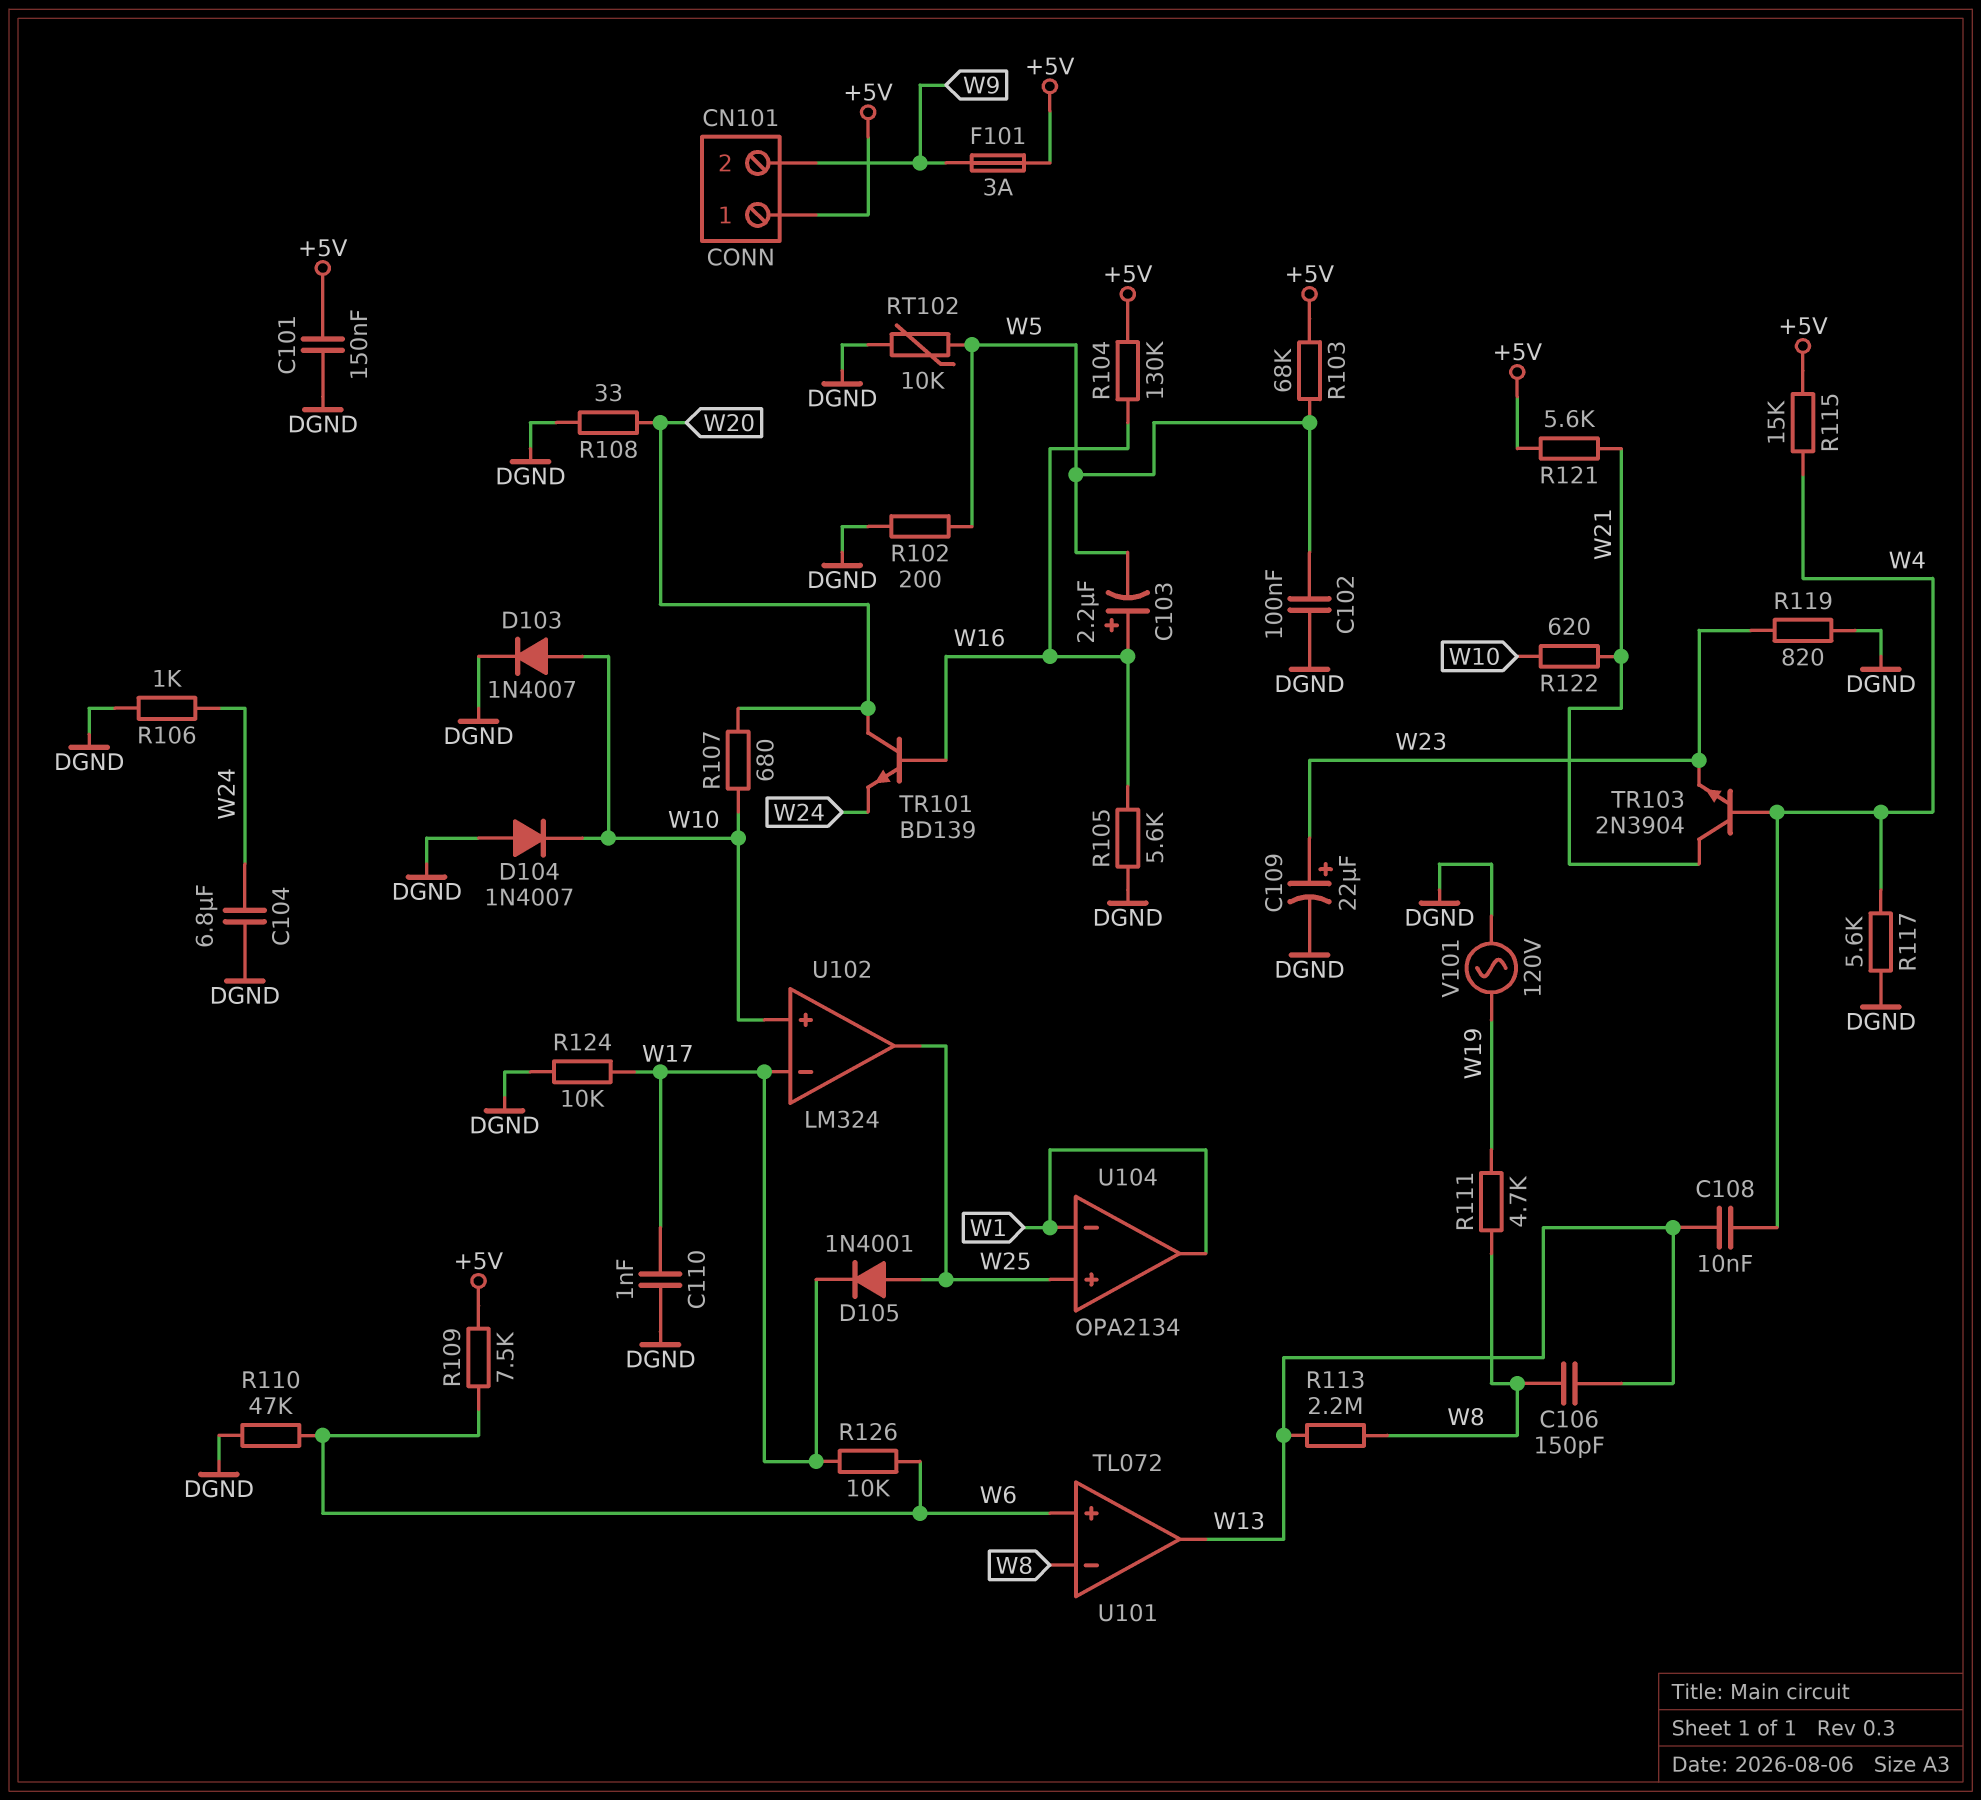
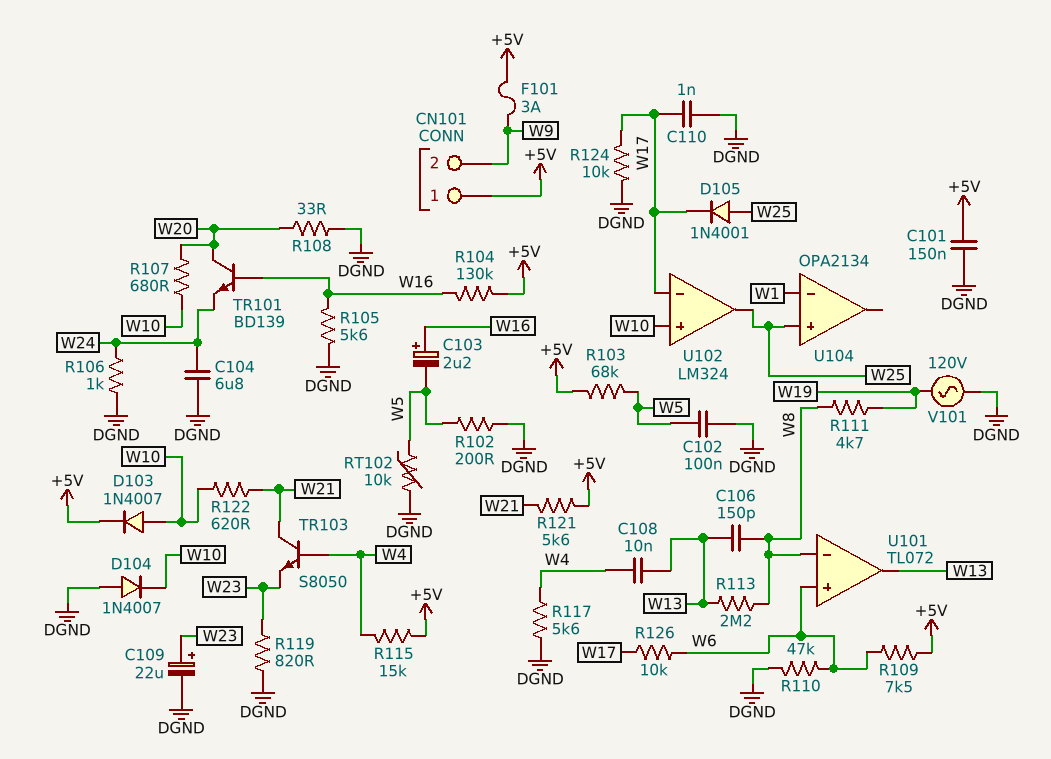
D103: diode 1N4007 (A W10, K DGND) -> diode 1N4007 (A W10, K +5V)
TR103: NPN 2N3904 (B W4, C W21, E W23) -> NPN S8050 (B W4, C W21, E W23)
U104 pin out: W1 -> none

